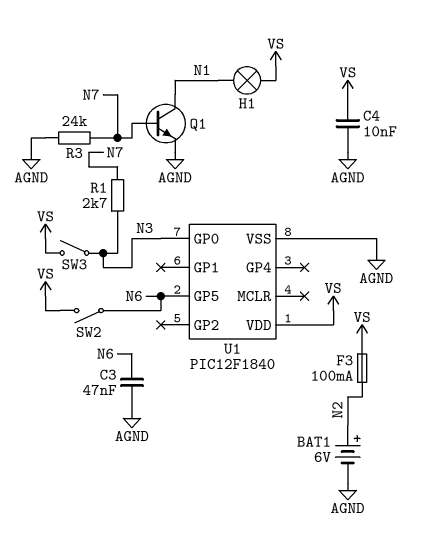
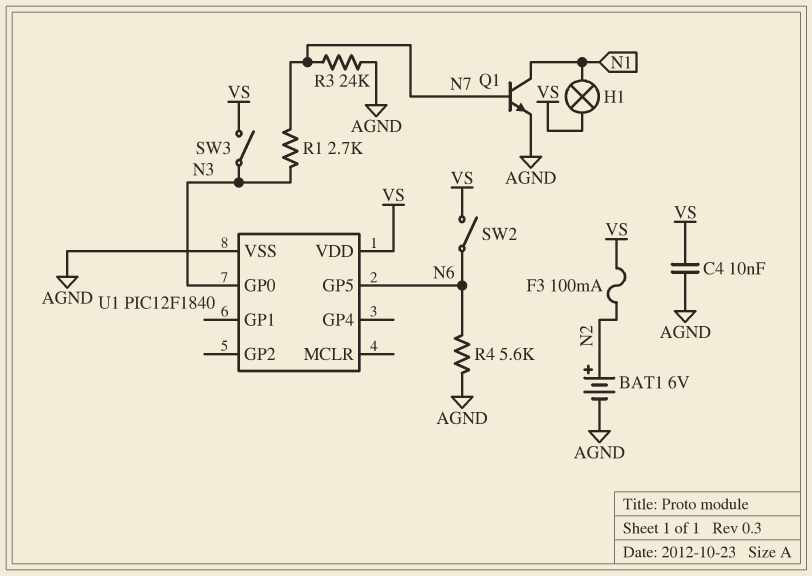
C3: 47nF (AGND, N6) -> none
R4: none -> 5.6k (AGND, N6)

